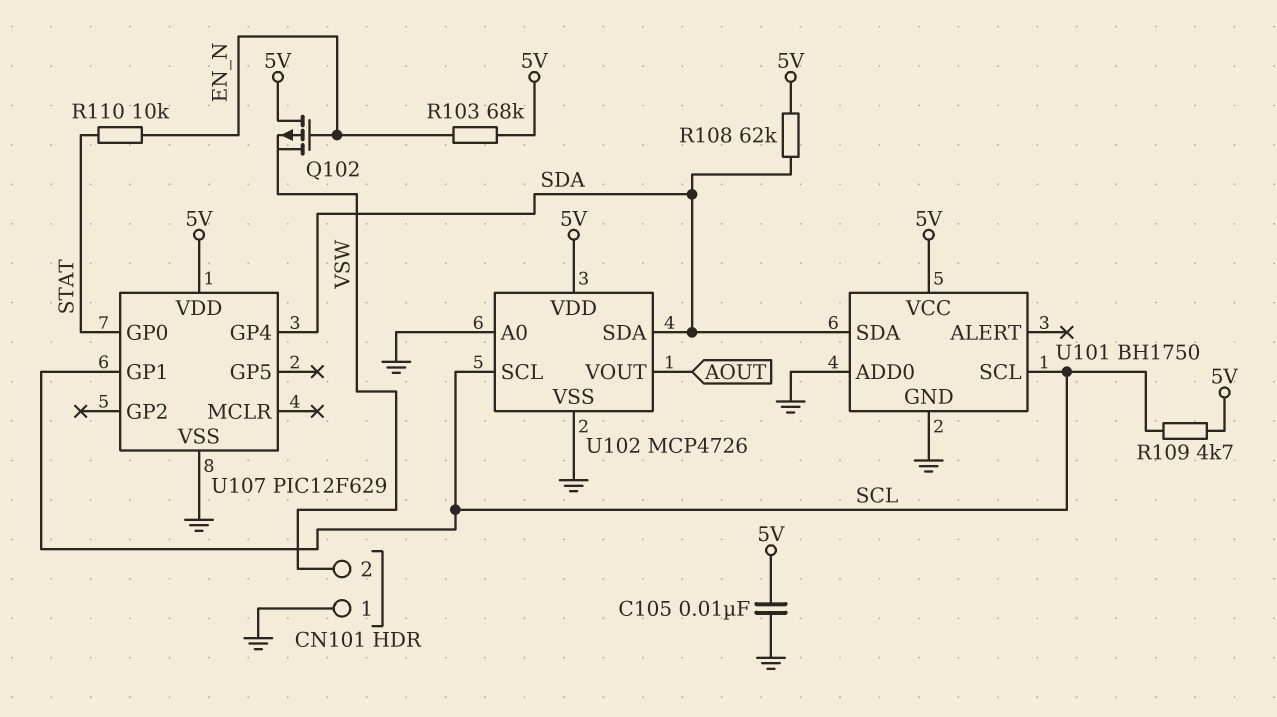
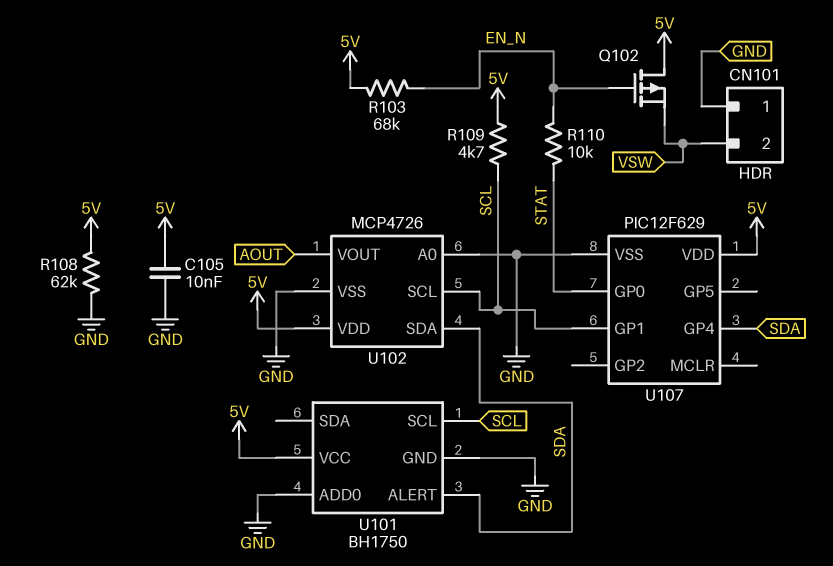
R108: 62k (5V, SDA) -> 62k (5V, GND)
U101 pin ALERT: none -> SDA
U101 pin SDA: SDA -> none

